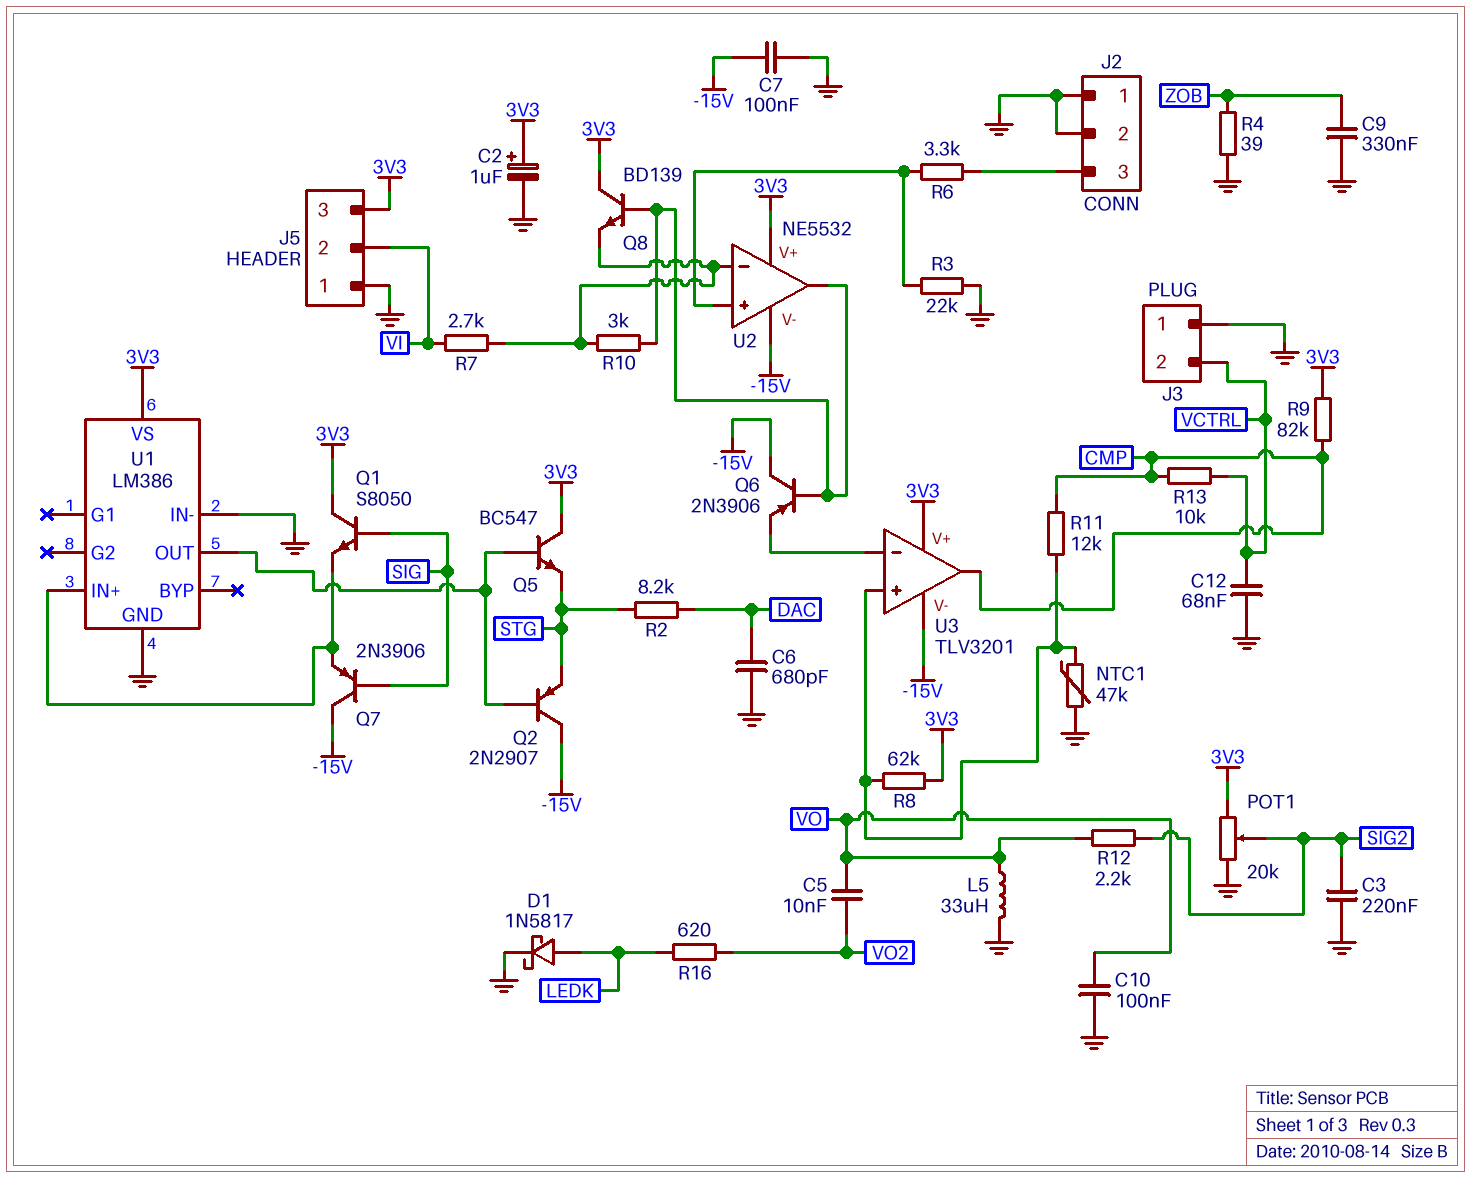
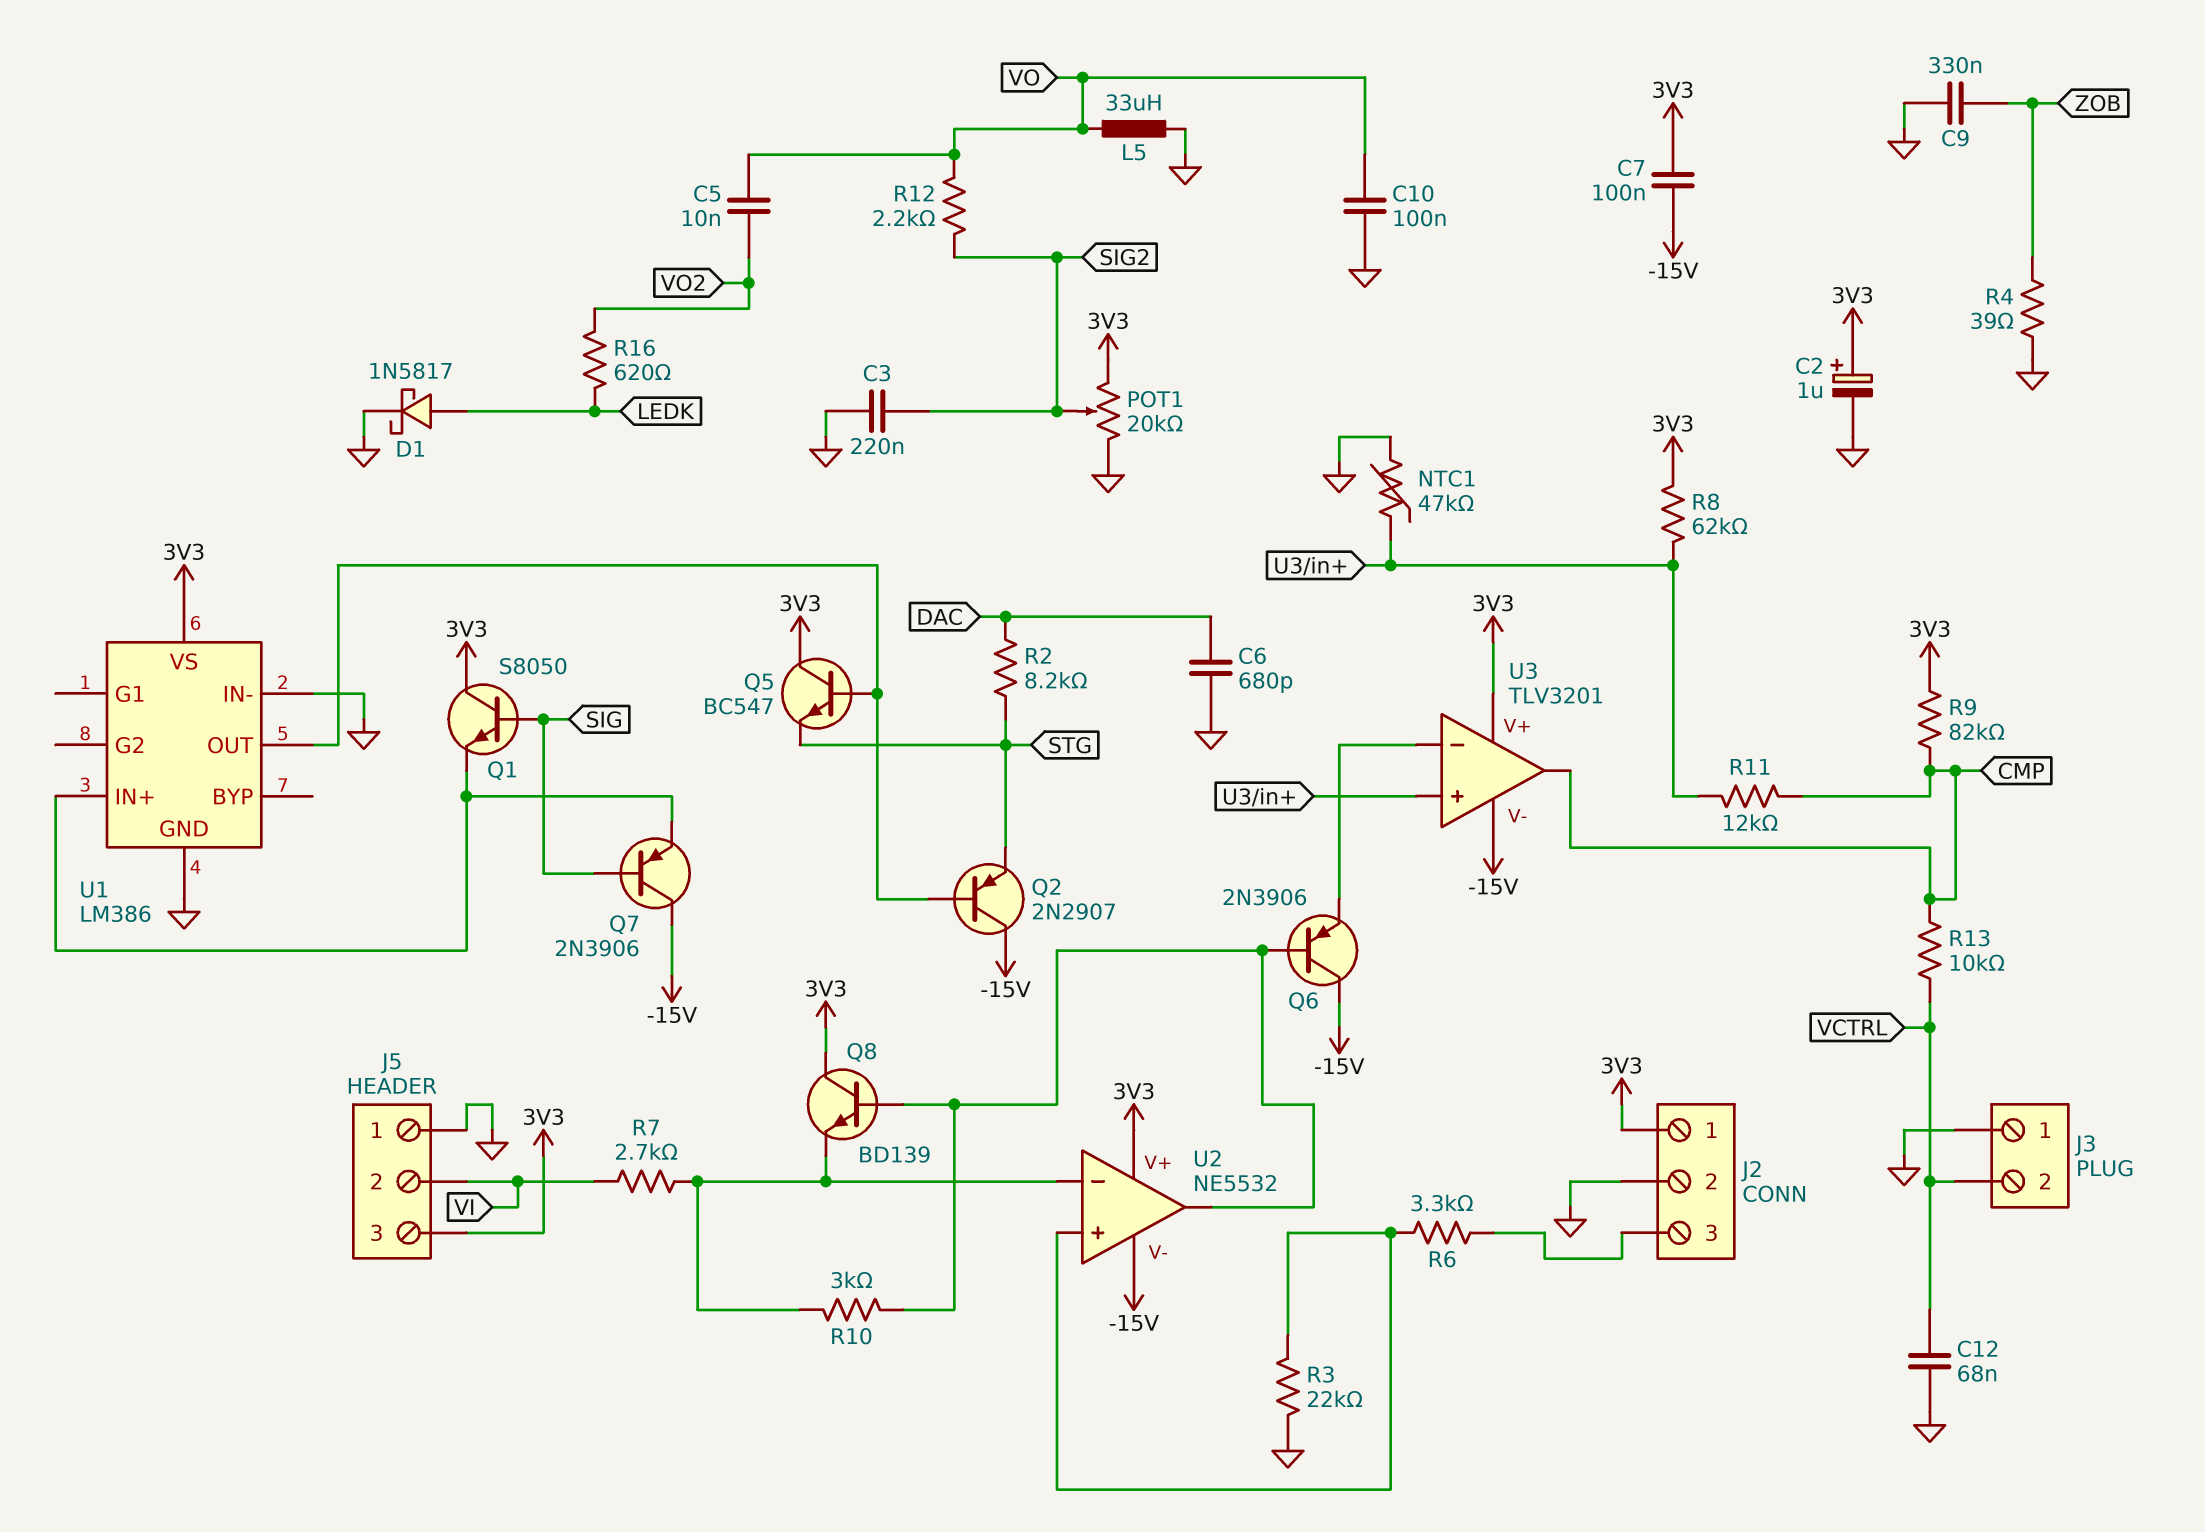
C7: 100nF (-15V, GND) -> 100nF (-15V, 3V3)
J2 pin 1: GND -> 3V3

